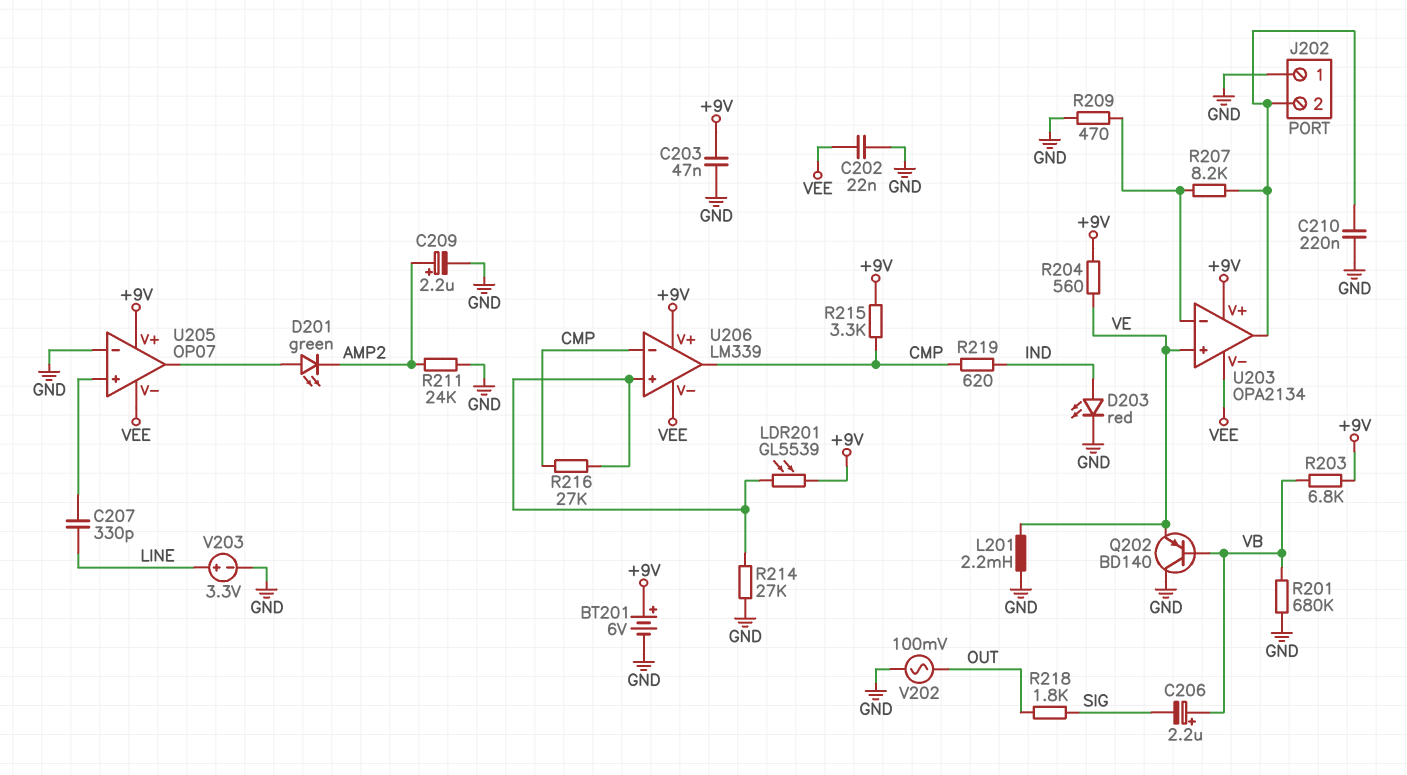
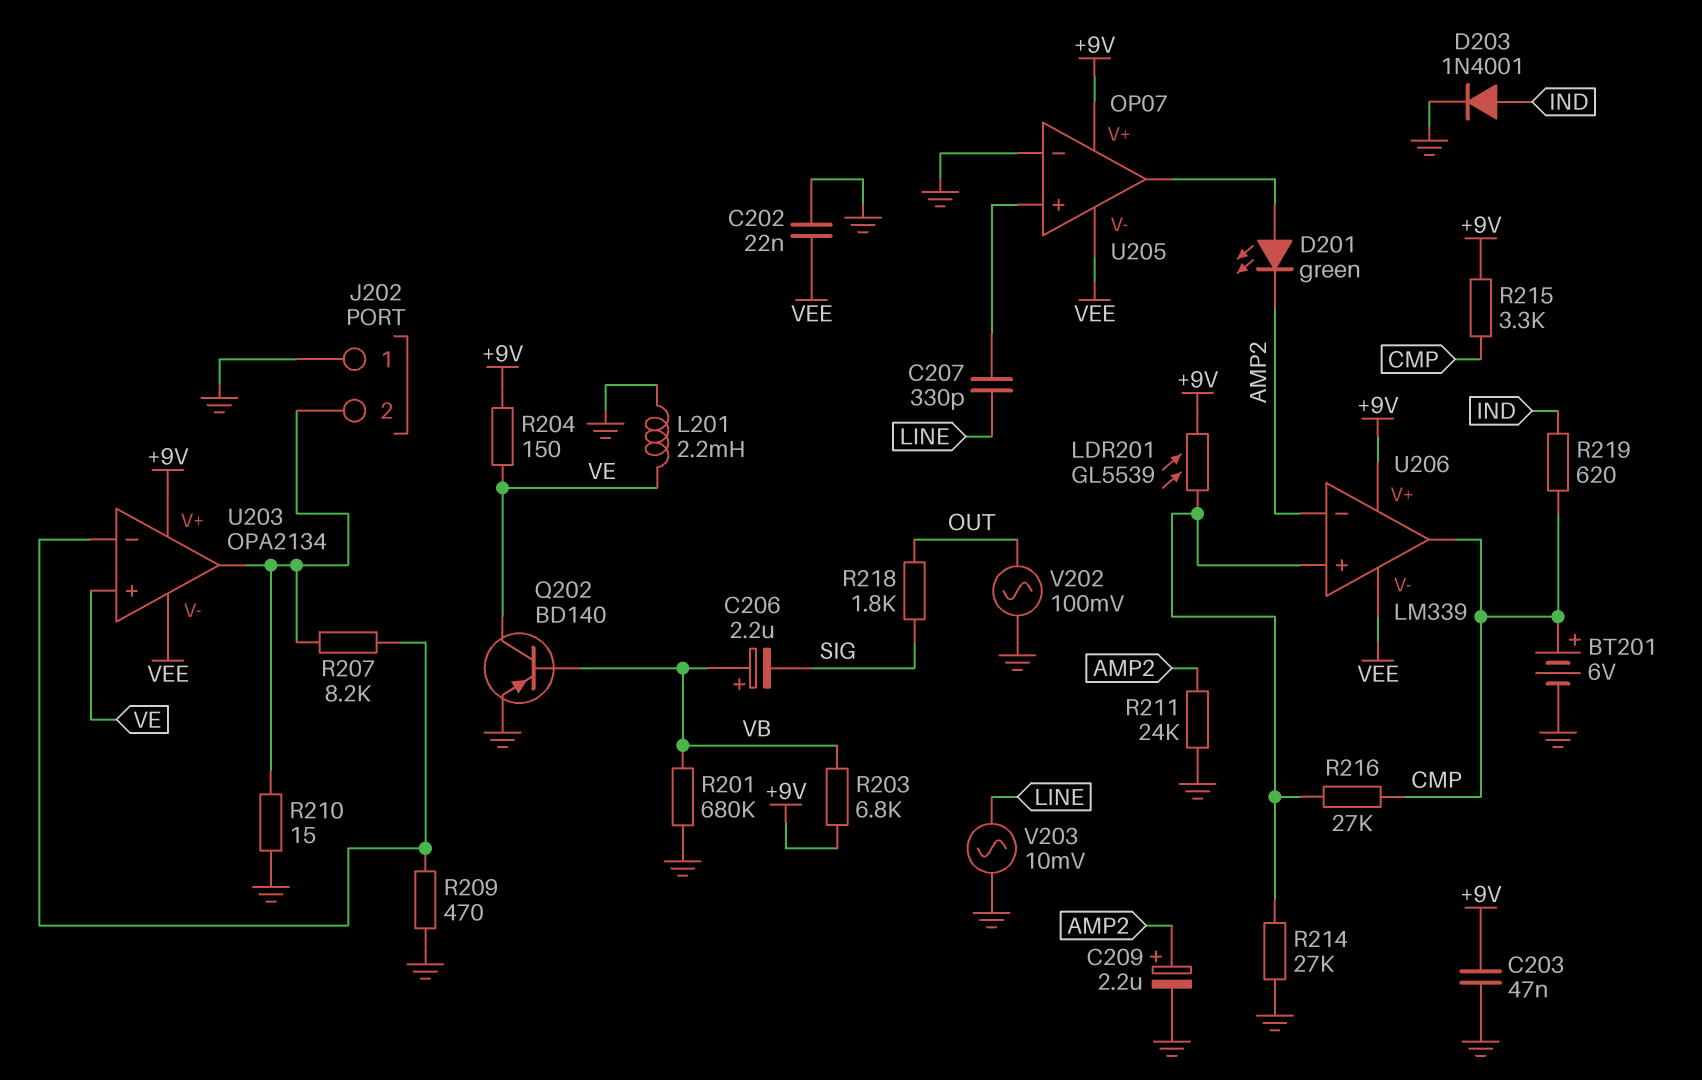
BT201: 6V (plus +9V, minus GND) -> 6V (plus CMP, minus GND)
C210: 220nF (GND, J202/2) -> none
D203: LED red (A IND, K GND) -> diode 1N4001 (A IND, K GND)
Q202: PNP BD140 (B VB, C GND, E VE) -> PNP BD140 (B VB, C VE, E GND)
R204: 560 (+9V, VE) -> 150 (+9V, VE)
R210: none -> 15 (GND, J202/2)
U206 pin in-: CMP -> AMP2
V203: 3.3V (plus LINE, minus GND) -> AC 10mV (GND, LINE)

